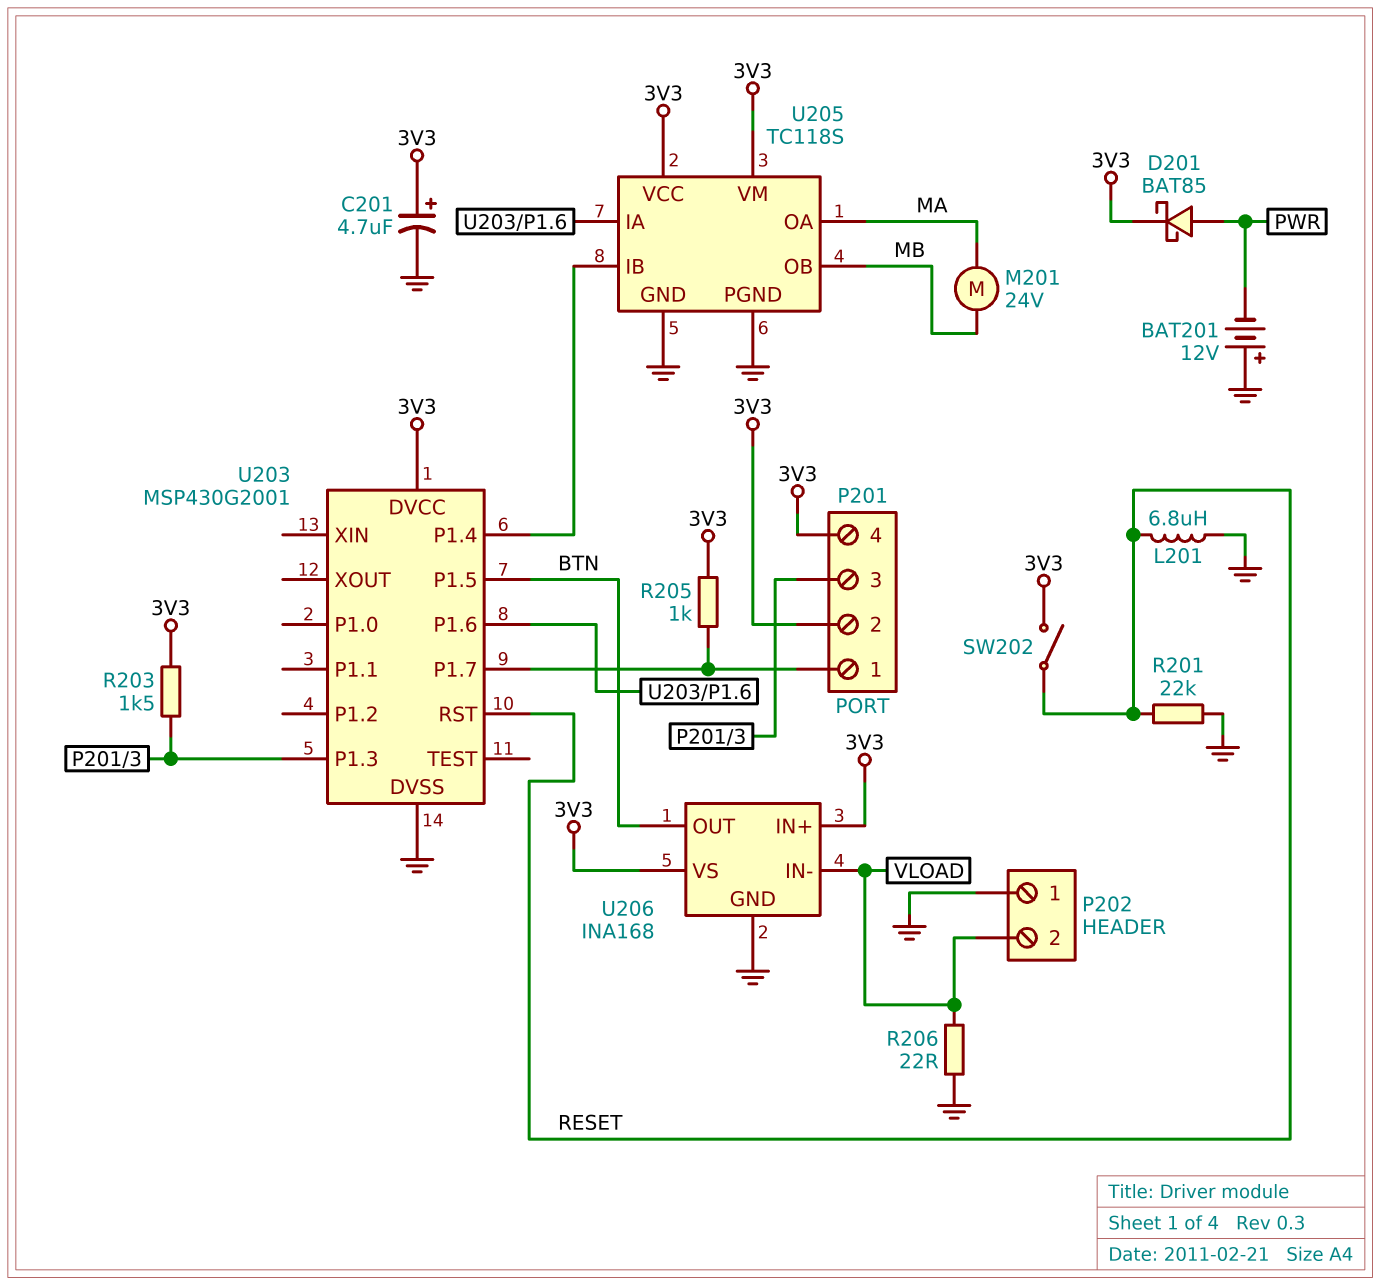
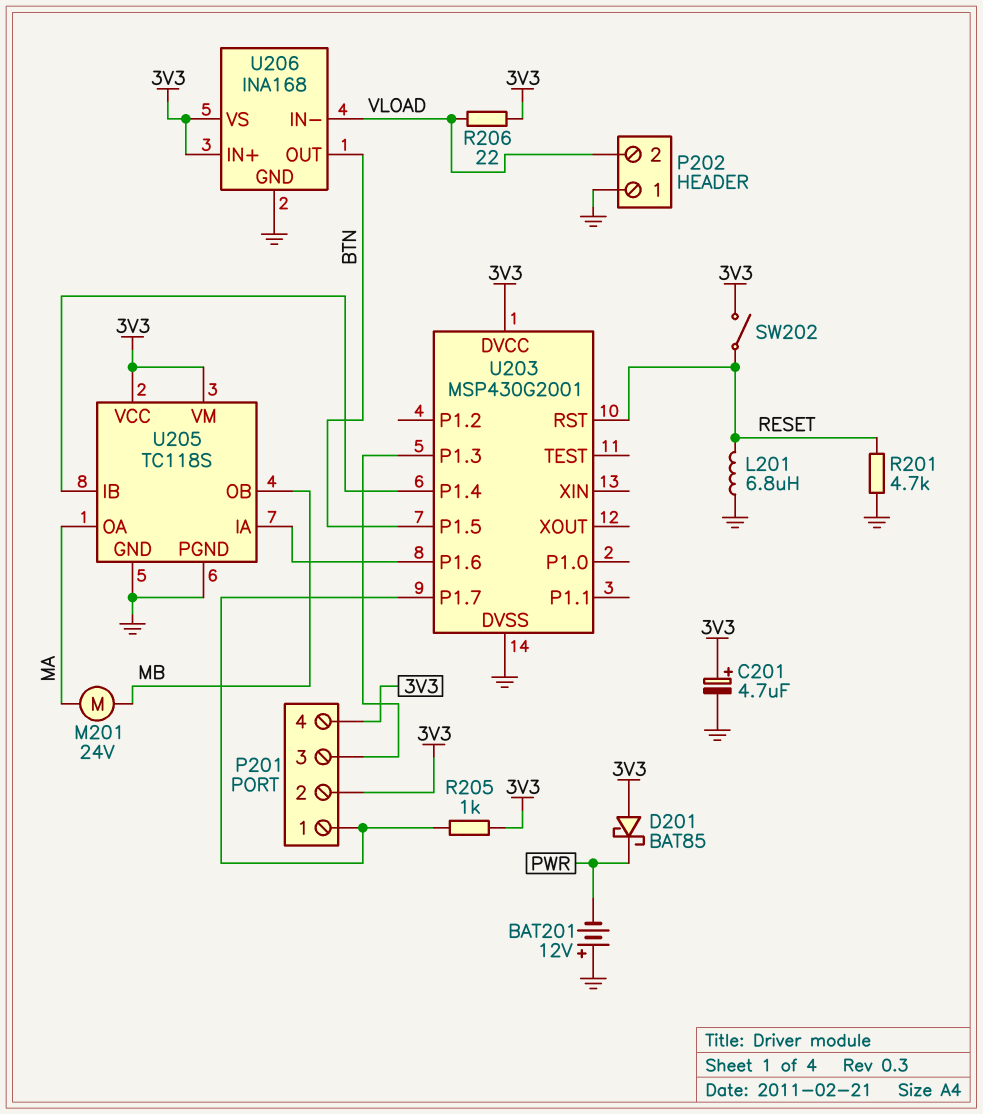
D201: schottky BAT85 (A PWR, K 3V3) -> schottky BAT85 (A 3V3, K PWR)
R201: 22k (GND, RESET) -> 4.7k (GND, RESET)
R203: 1.5k (3V3, P201/3) -> none
R206: 22 (GND, VLOAD) -> 22 (3V3, VLOAD)

